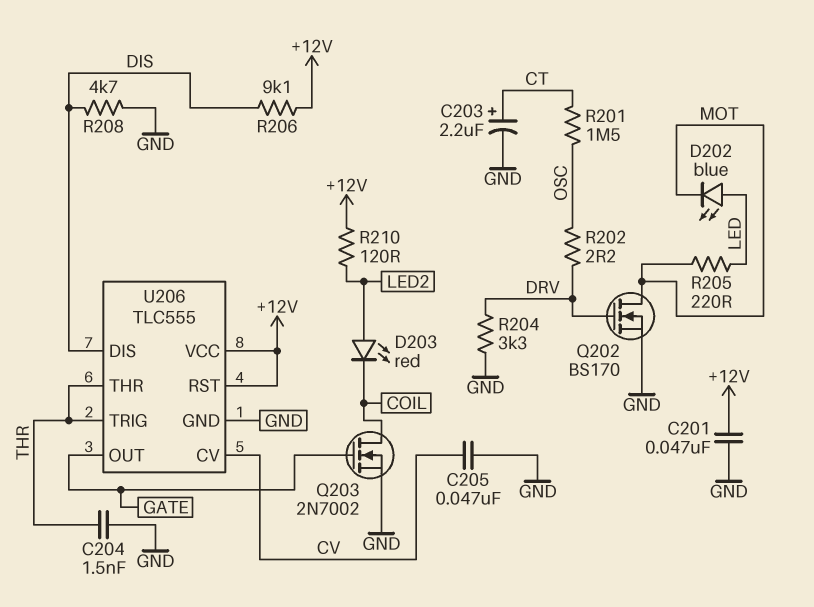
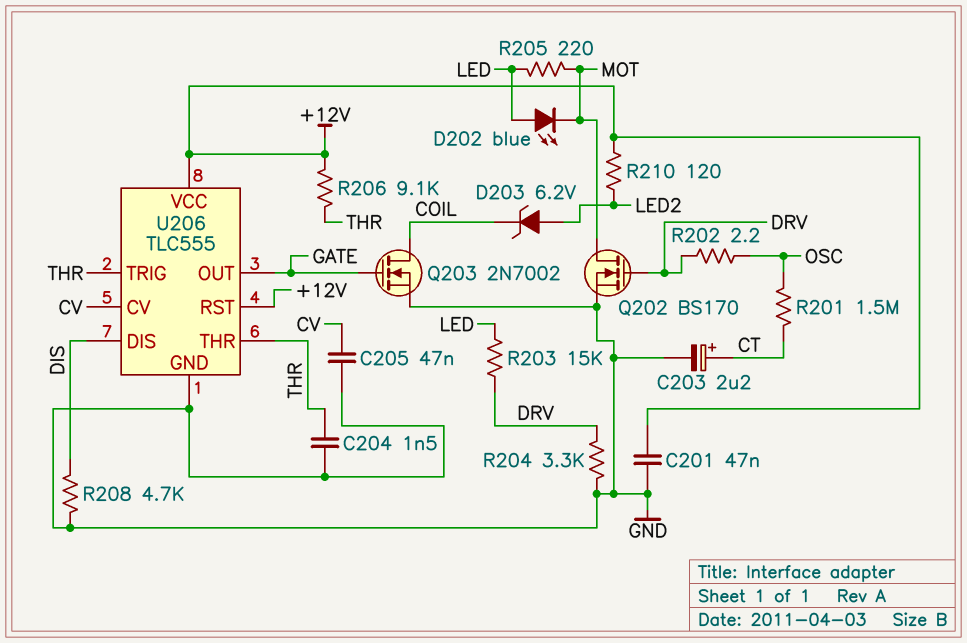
D203: LED red (A LED2, K COIL) -> zener 6.2V (A LED2, K COIL)
R203: none -> 15k (DRV, LED)
R206: 9.1k (+12V, DIS) -> 9.1k (+12V, THR)

